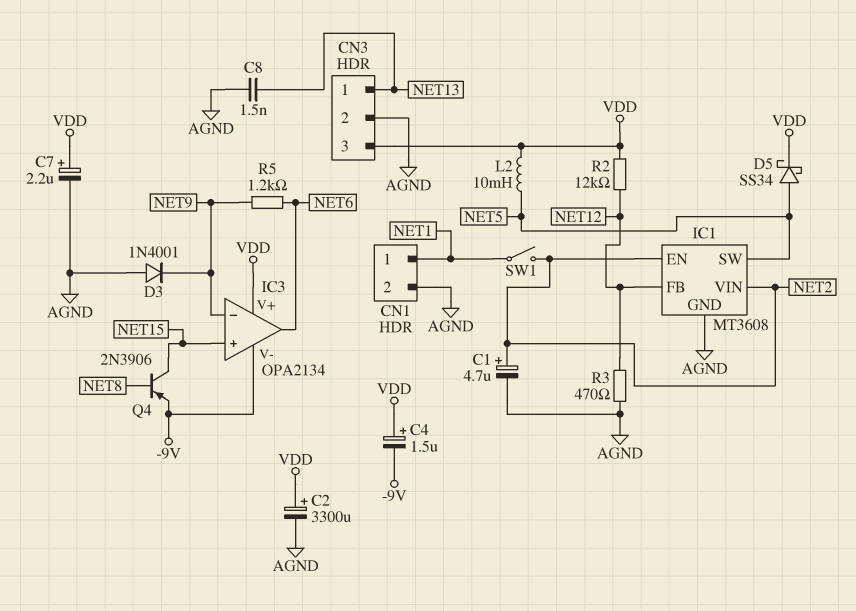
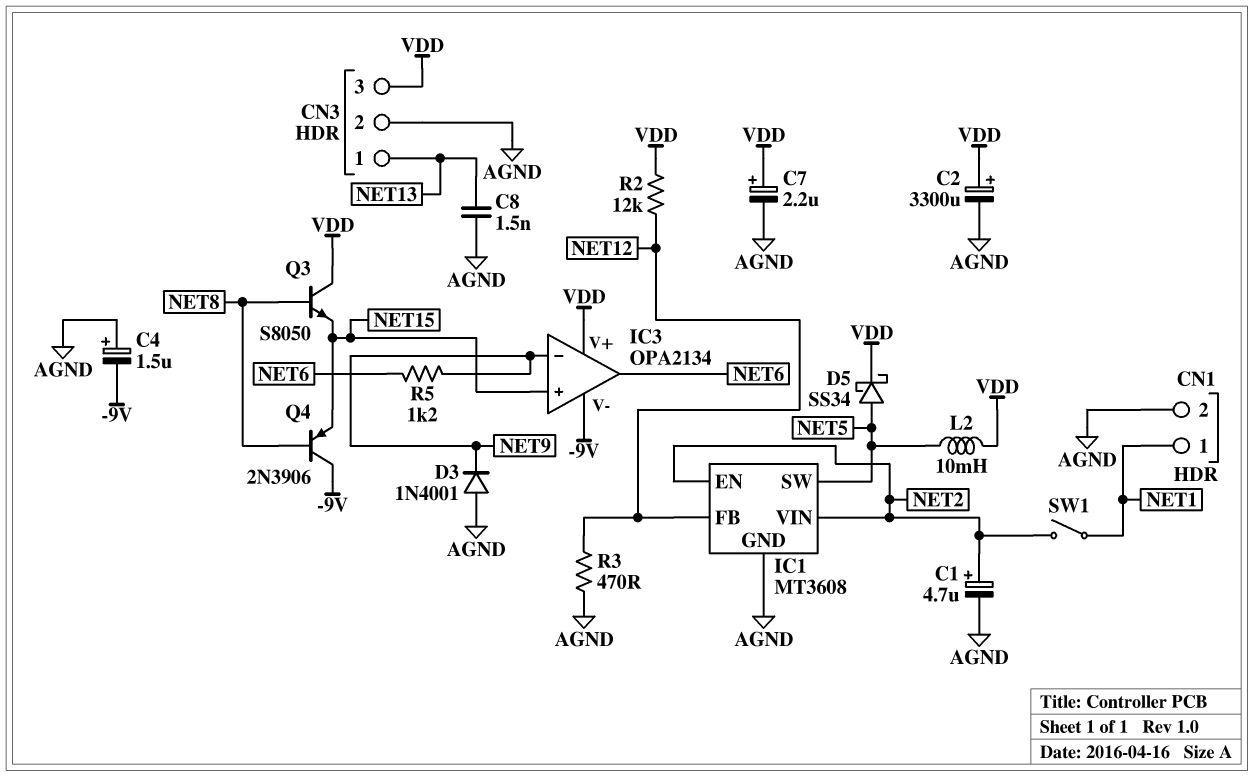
C4: 1.5uF (plus VDD, minus -9V) -> 1.5uF (plus AGND, minus -9V)
Q3: none -> NPN S8050 (B NET8, C VDD, E NET15)
Q4: PNP 2N3906 (B NET8, C NET15, E -9V) -> PNP 2N3906 (B NET8, C -9V, E NET15)

